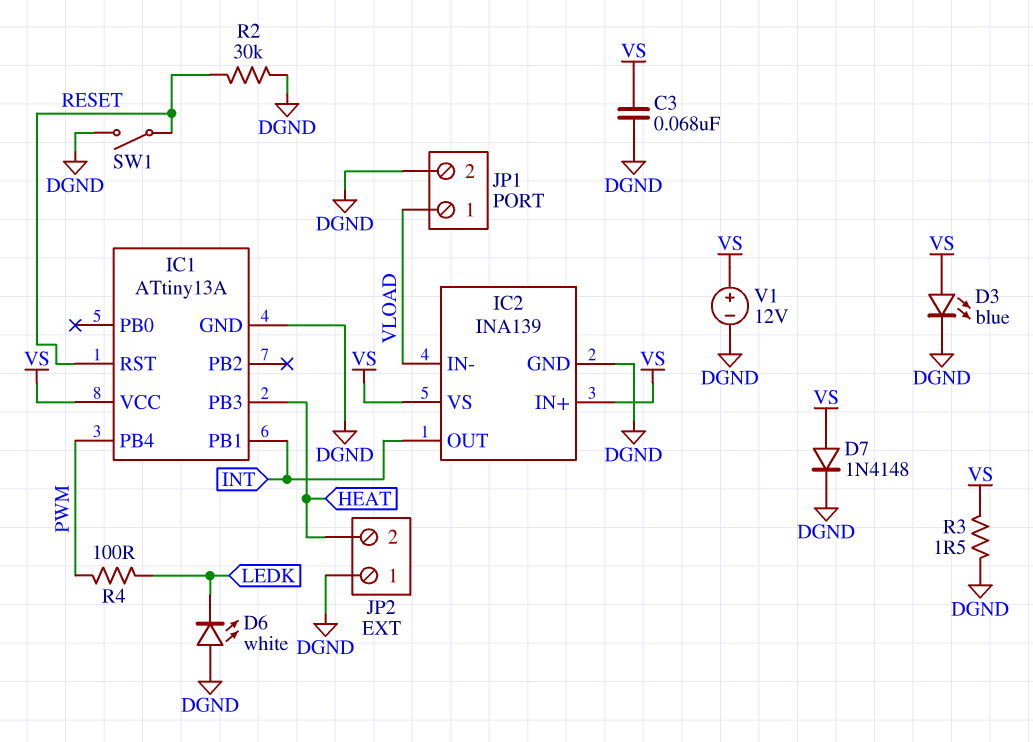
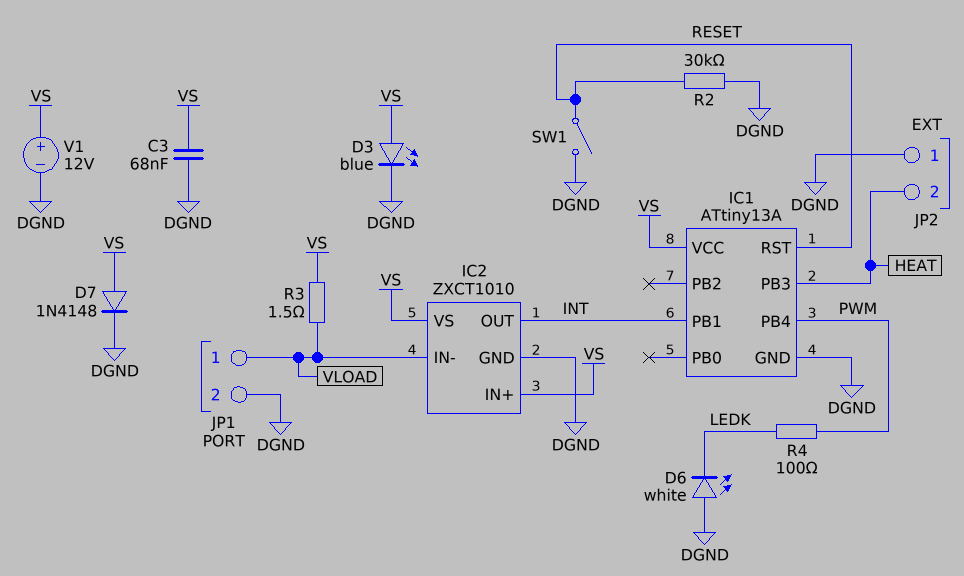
IC2: INA139 -> ZXCT1010
R3: 1.5 (DGND, VS) -> 1.5 (VLOAD, VS)

